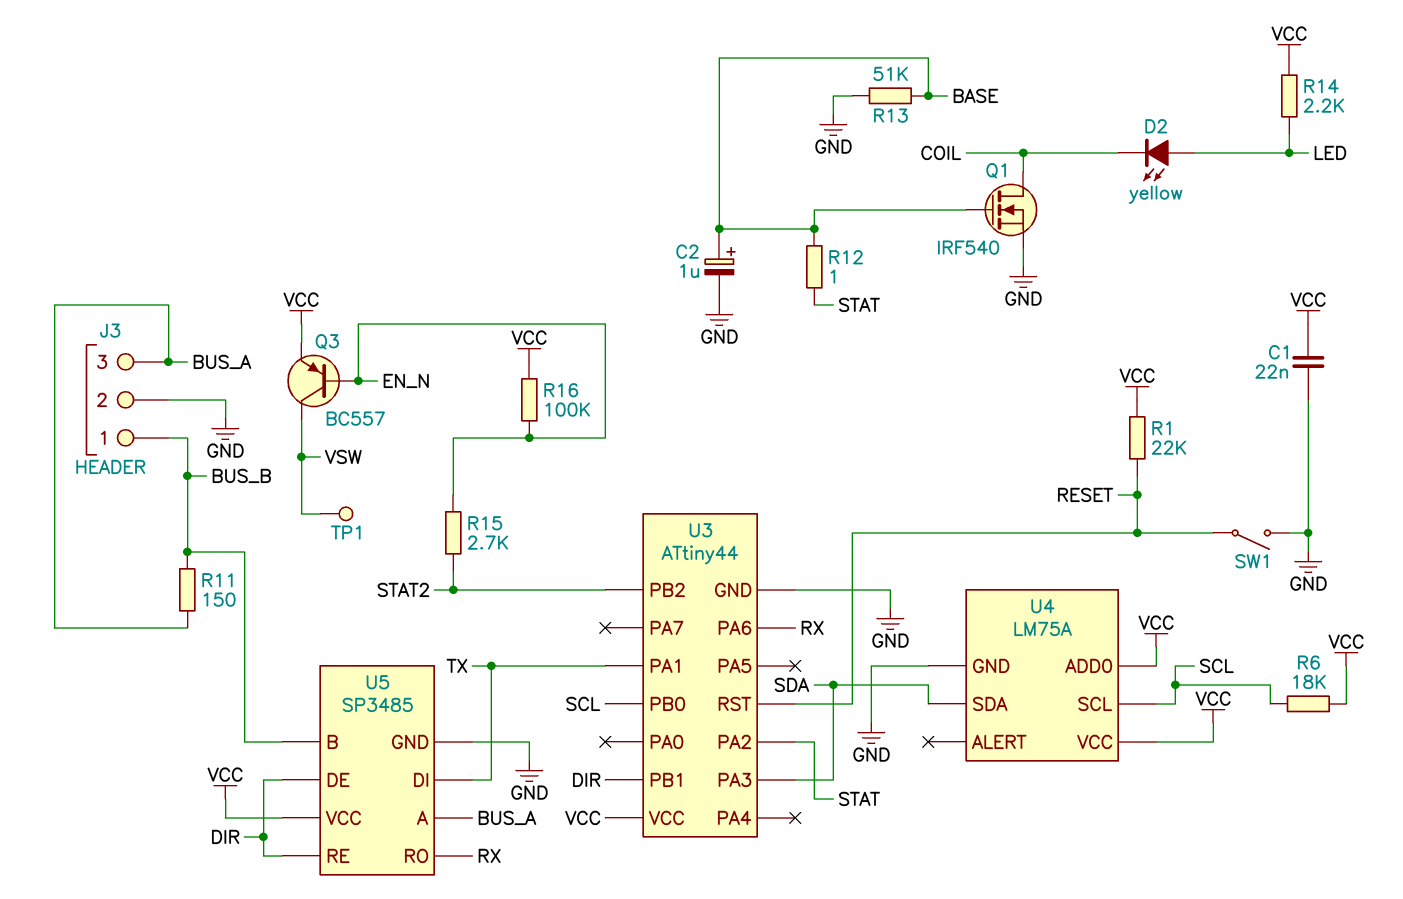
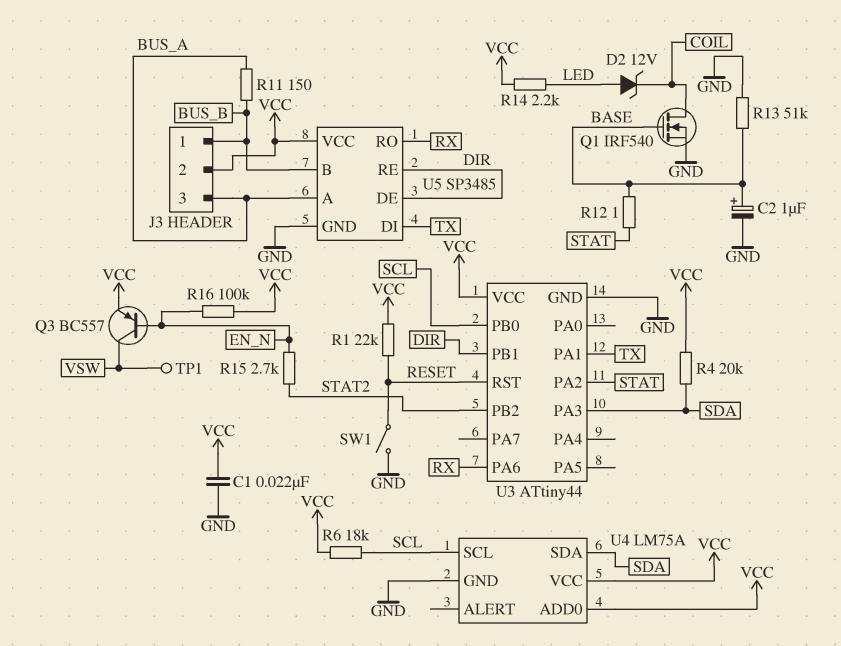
D2: LED yellow (A LED, K COIL) -> zener 12V (A LED, K COIL)
J3 pin 2: GND -> VCC
R4: none -> 20k (SDA, VCC)

